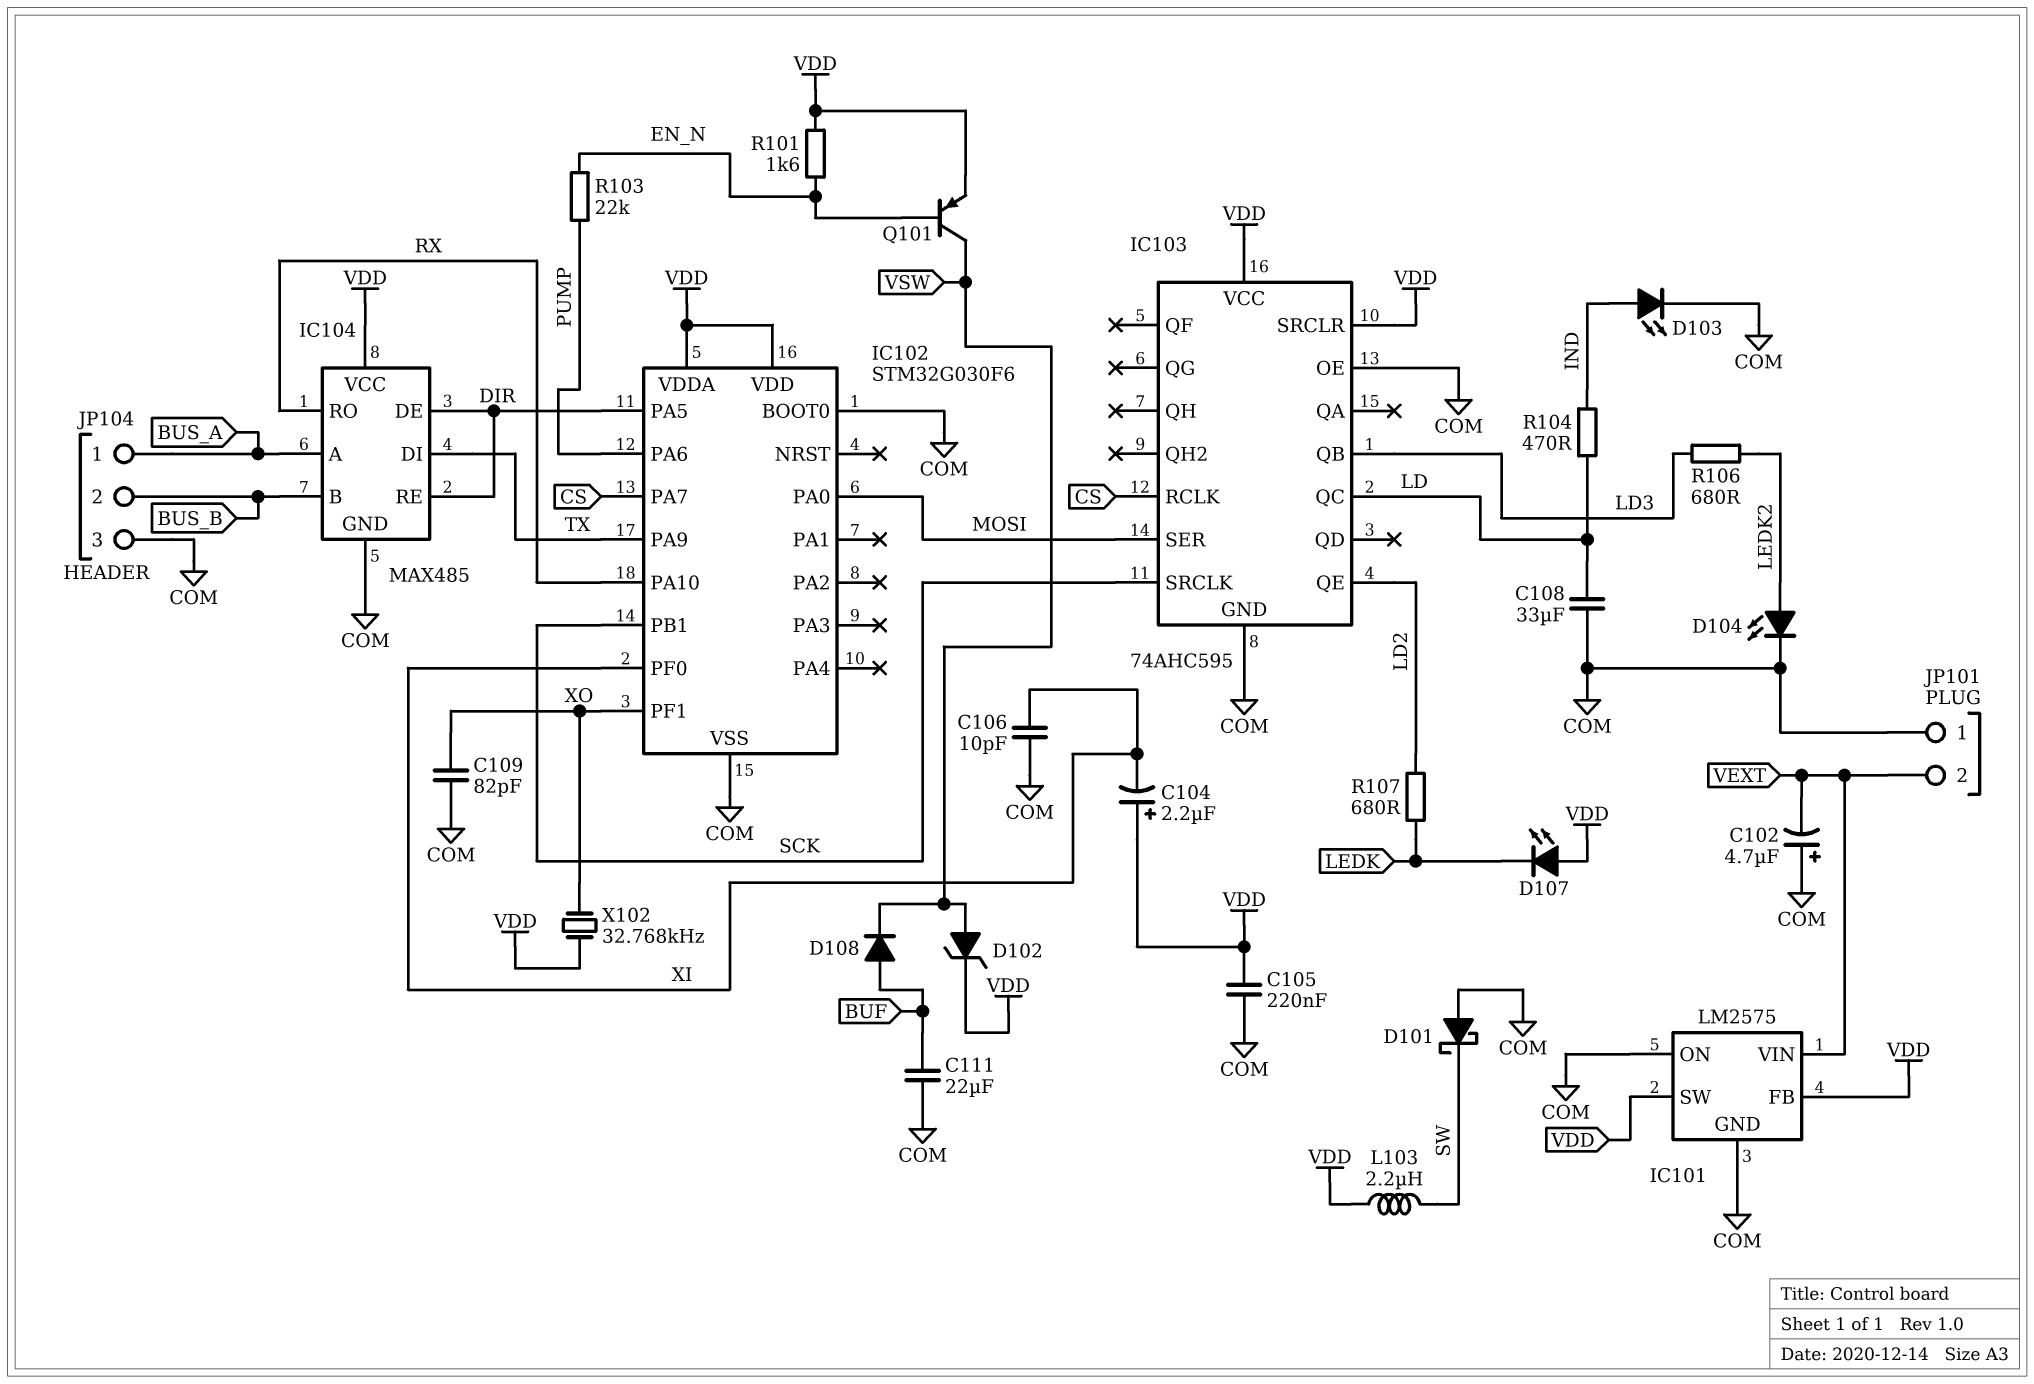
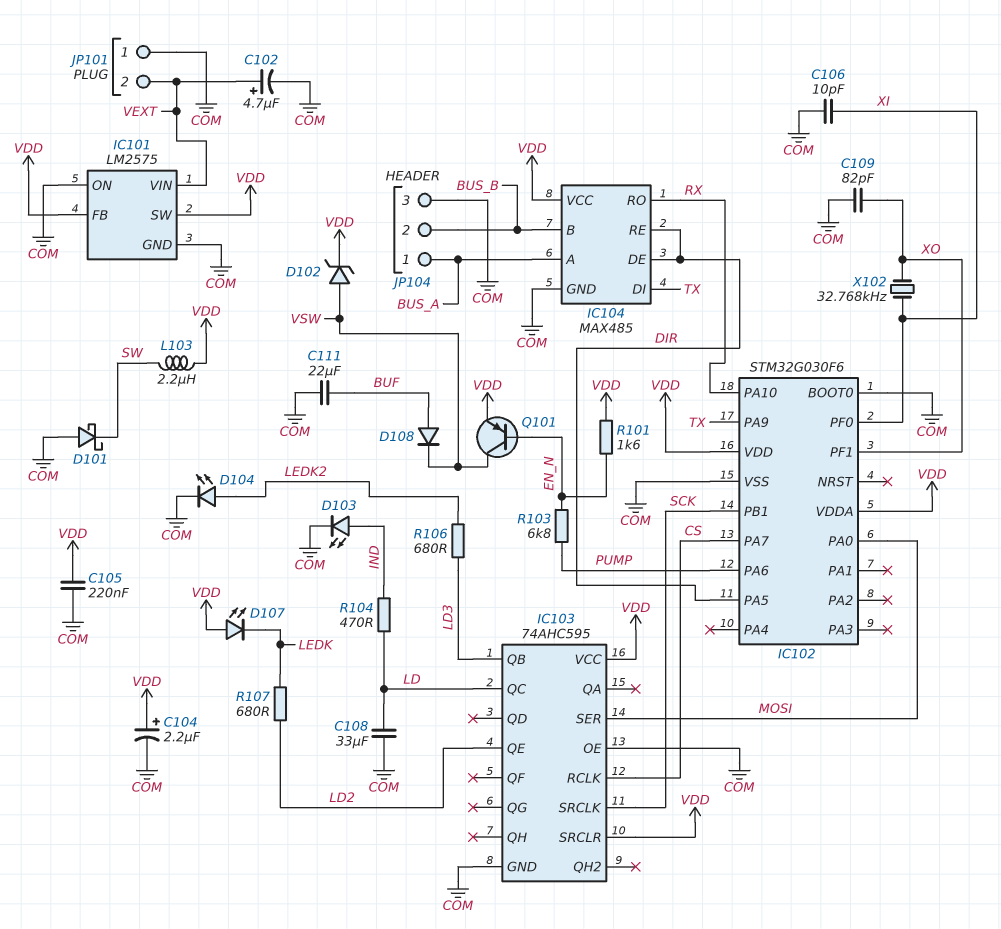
C102: 4.7uF (plus COM, minus VEXT) -> 4.7uF (plus VEXT, minus COM)
C104: 2.2uF (plus VDD, minus XI) -> 2.2uF (plus VDD, minus COM)
R103: 22k (EN_N, PUMP) -> 6.8k (EN_N, PUMP)
X102: 32.768kHz (VDD, XO) -> 32.768kHz (XI, XO)

